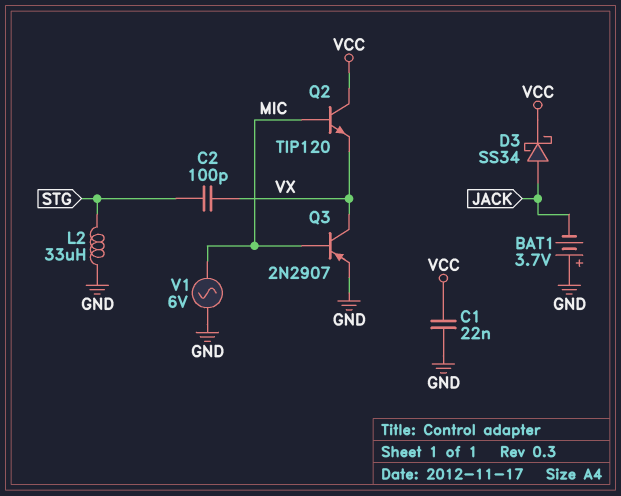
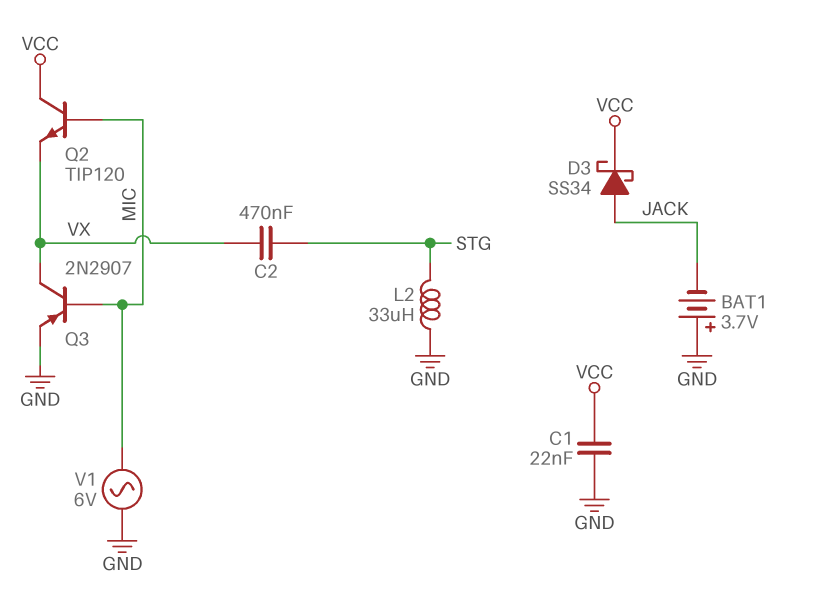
C2: 100pF (STG, VX) -> 470nF (STG, VX)

